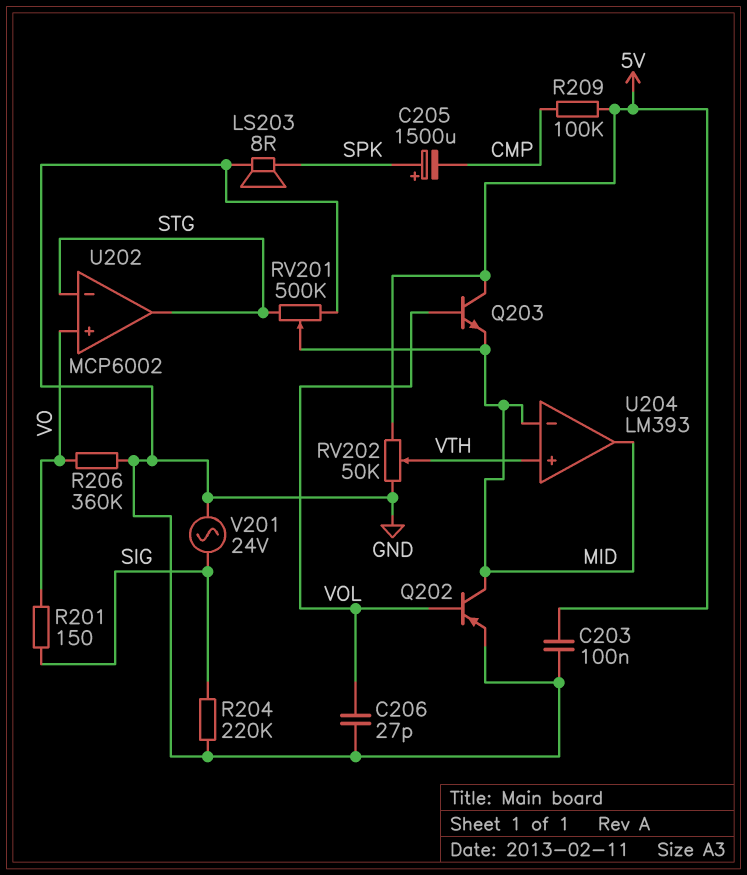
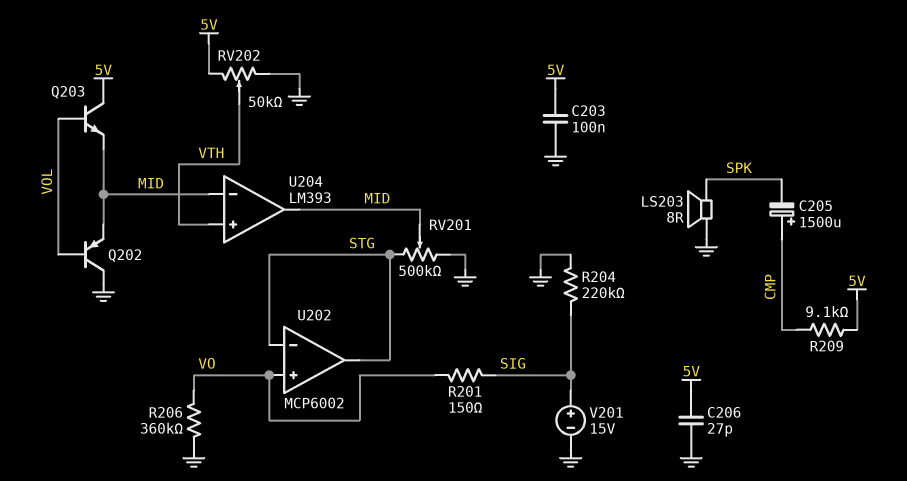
C205: 1500uF (plus SPK, minus CMP) -> 1500uF (plus CMP, minus SPK)
C206: 27pF (GND, VOL) -> 27pF (5V, GND)
Q202: PNP (B VOL, C MID, E GND) -> PNP (B VOL, C GND, E MID)
R209: 100k (5V, CMP) -> 9.1k (5V, CMP)
V201: AC 24V (GND, SIG) -> 15V (plus SIG, minus GND)

